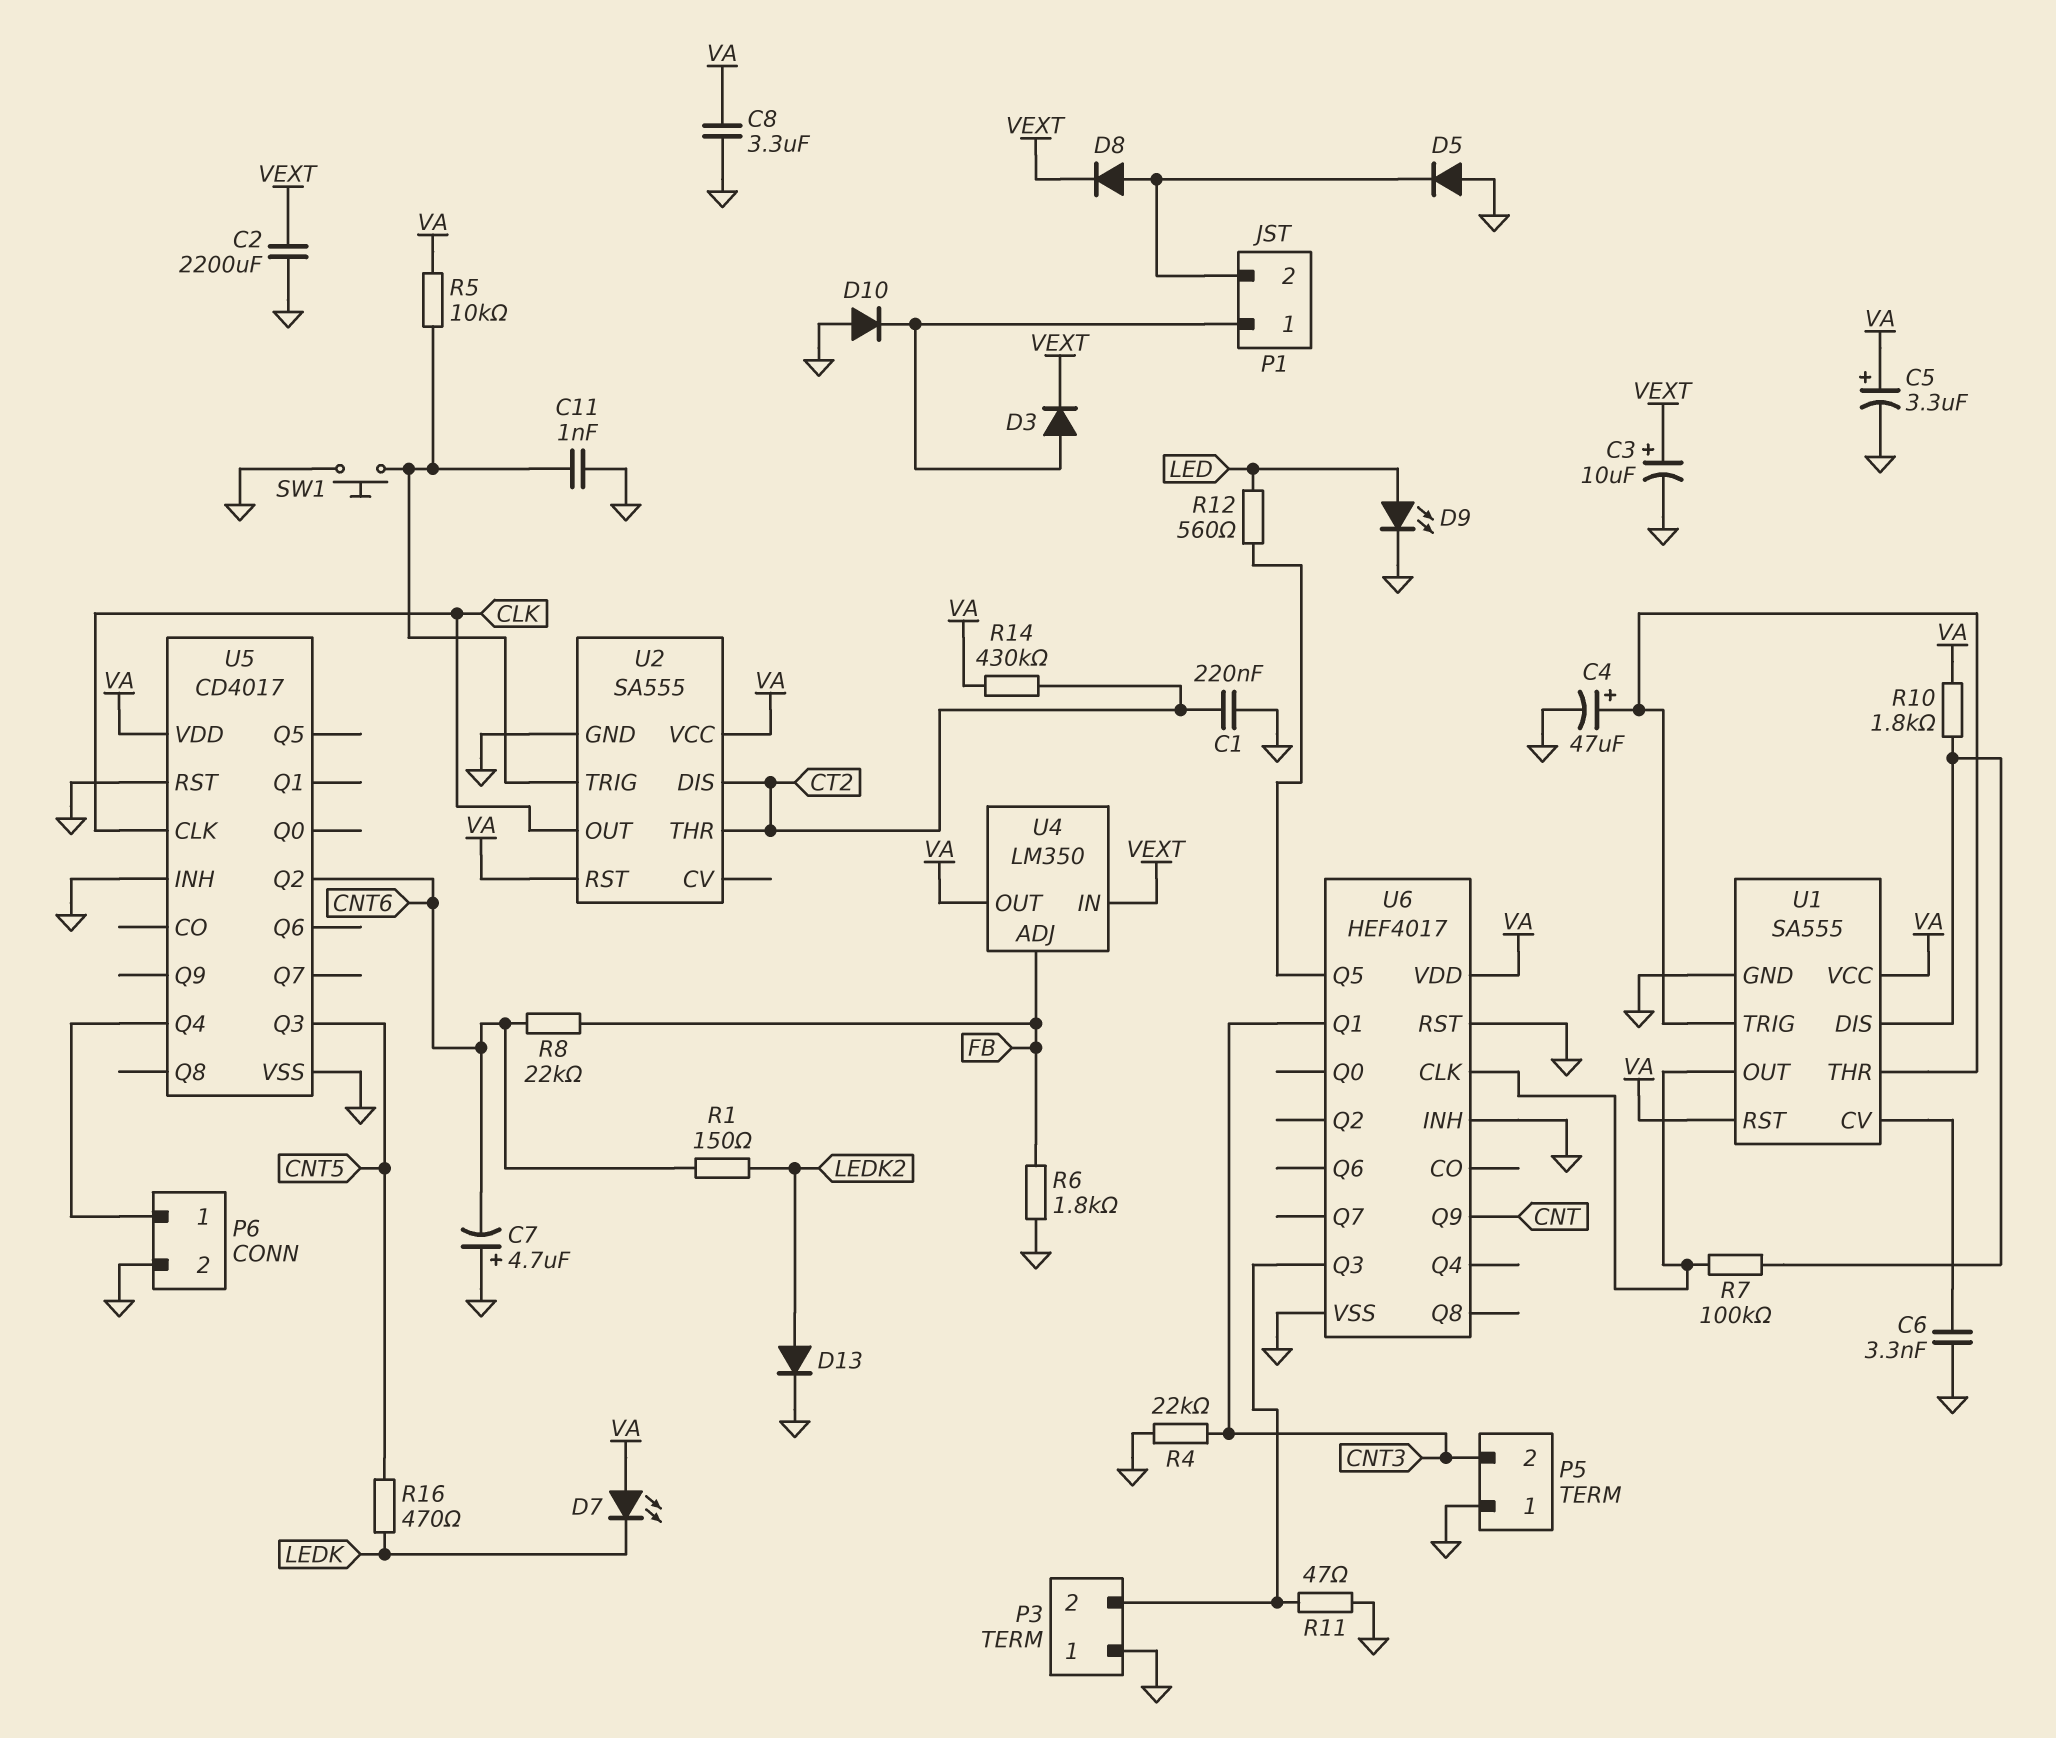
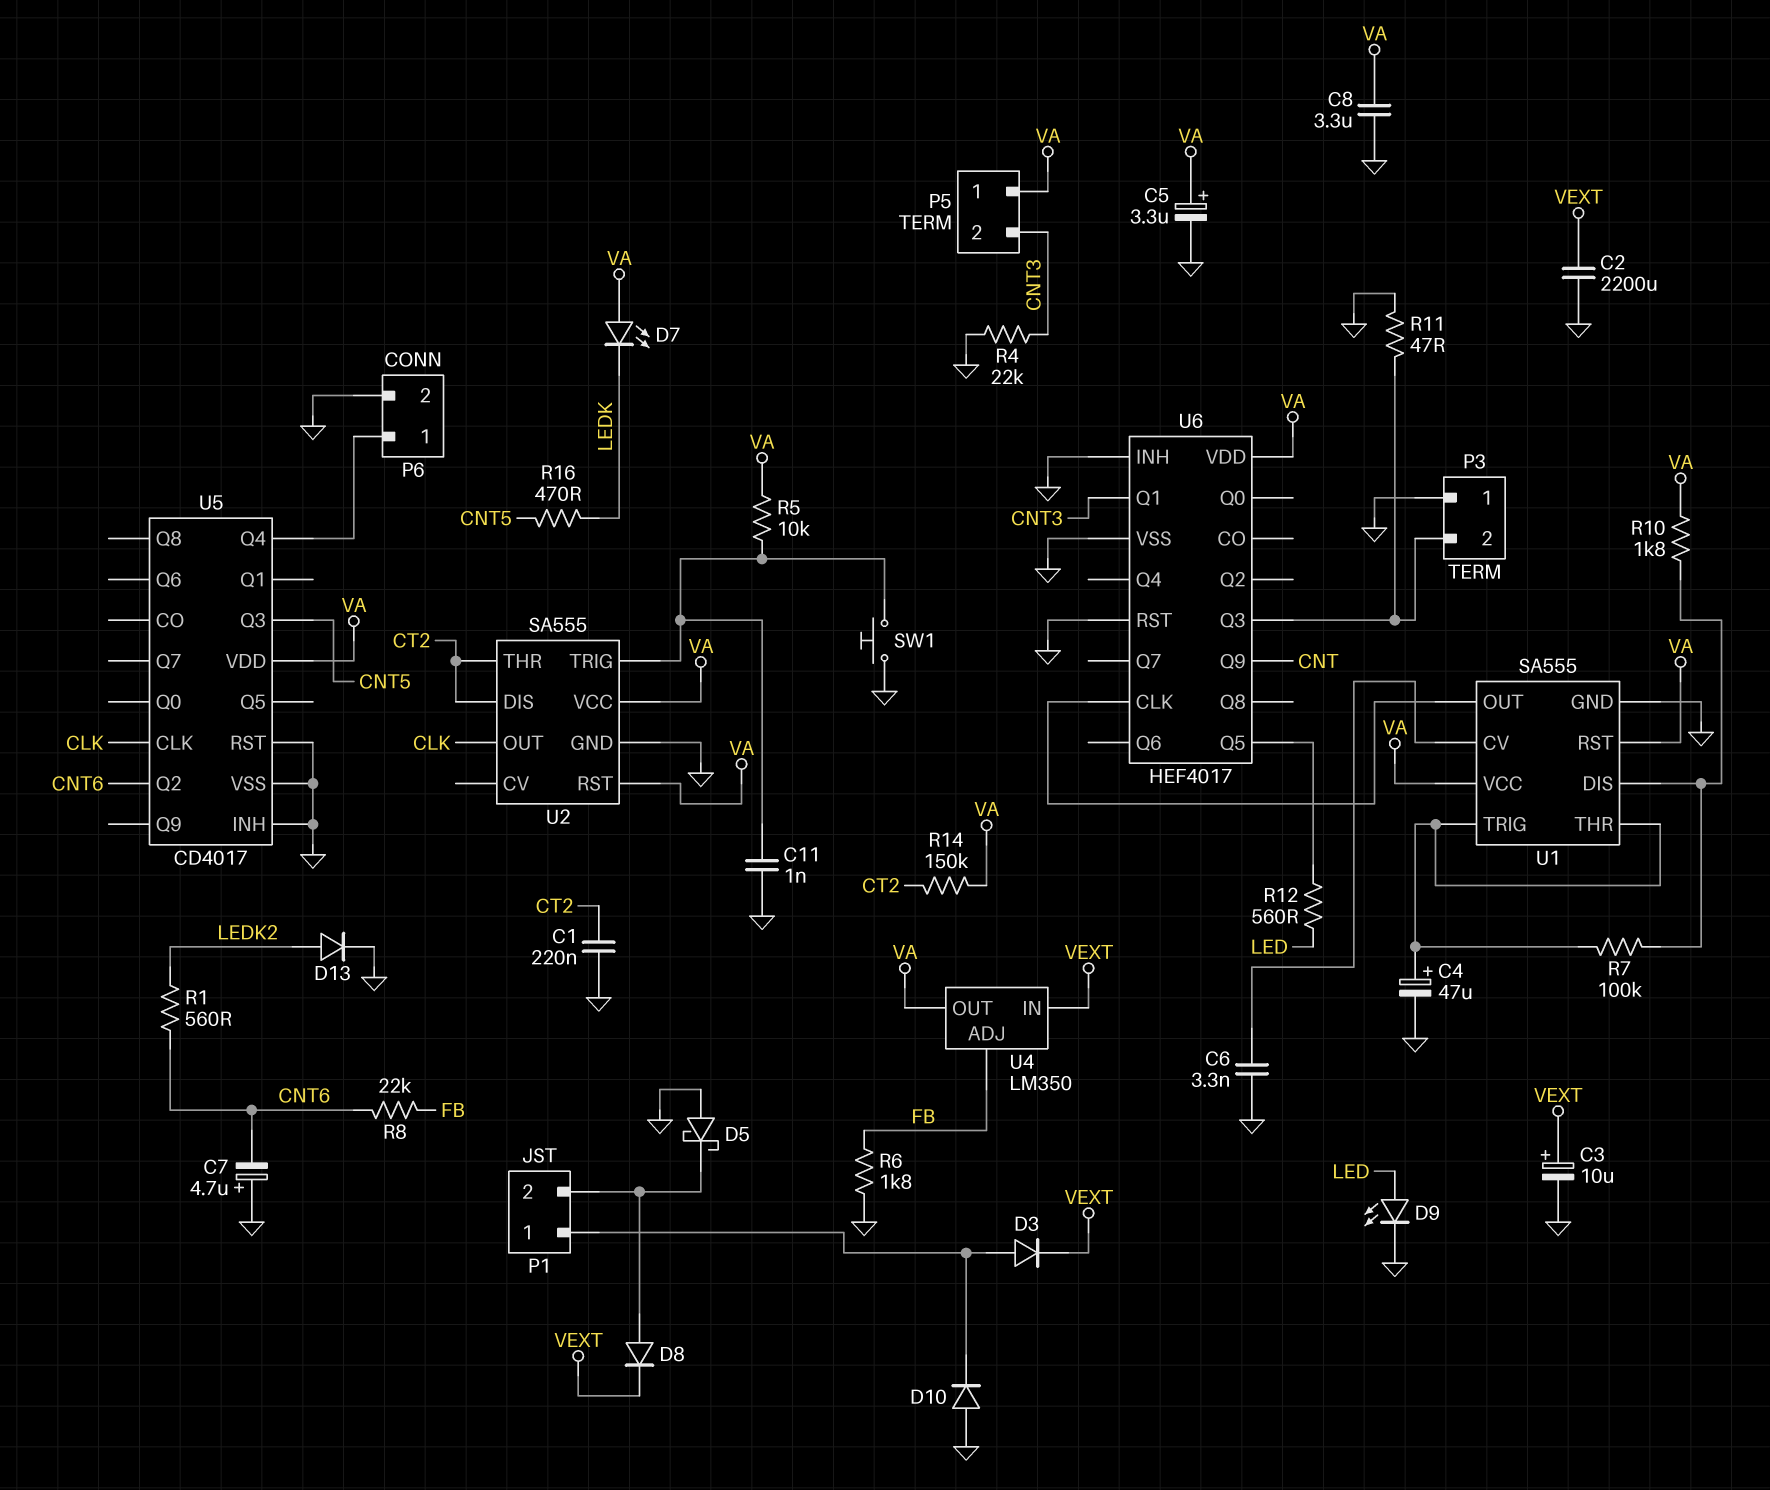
D5: diode (A GND, K P1/2) -> schottky (A GND, K P1/2)
P5 pin 1: GND -> VA
R1: 150 (CNT6, LEDK2) -> 560 (CNT6, LEDK2)
R7: 100k (U1/DIS, U1/OUT) -> 100k (U1/DIS, U1/THR)
R14: 430k (CT2, VA) -> 150k (CT2, VA)

